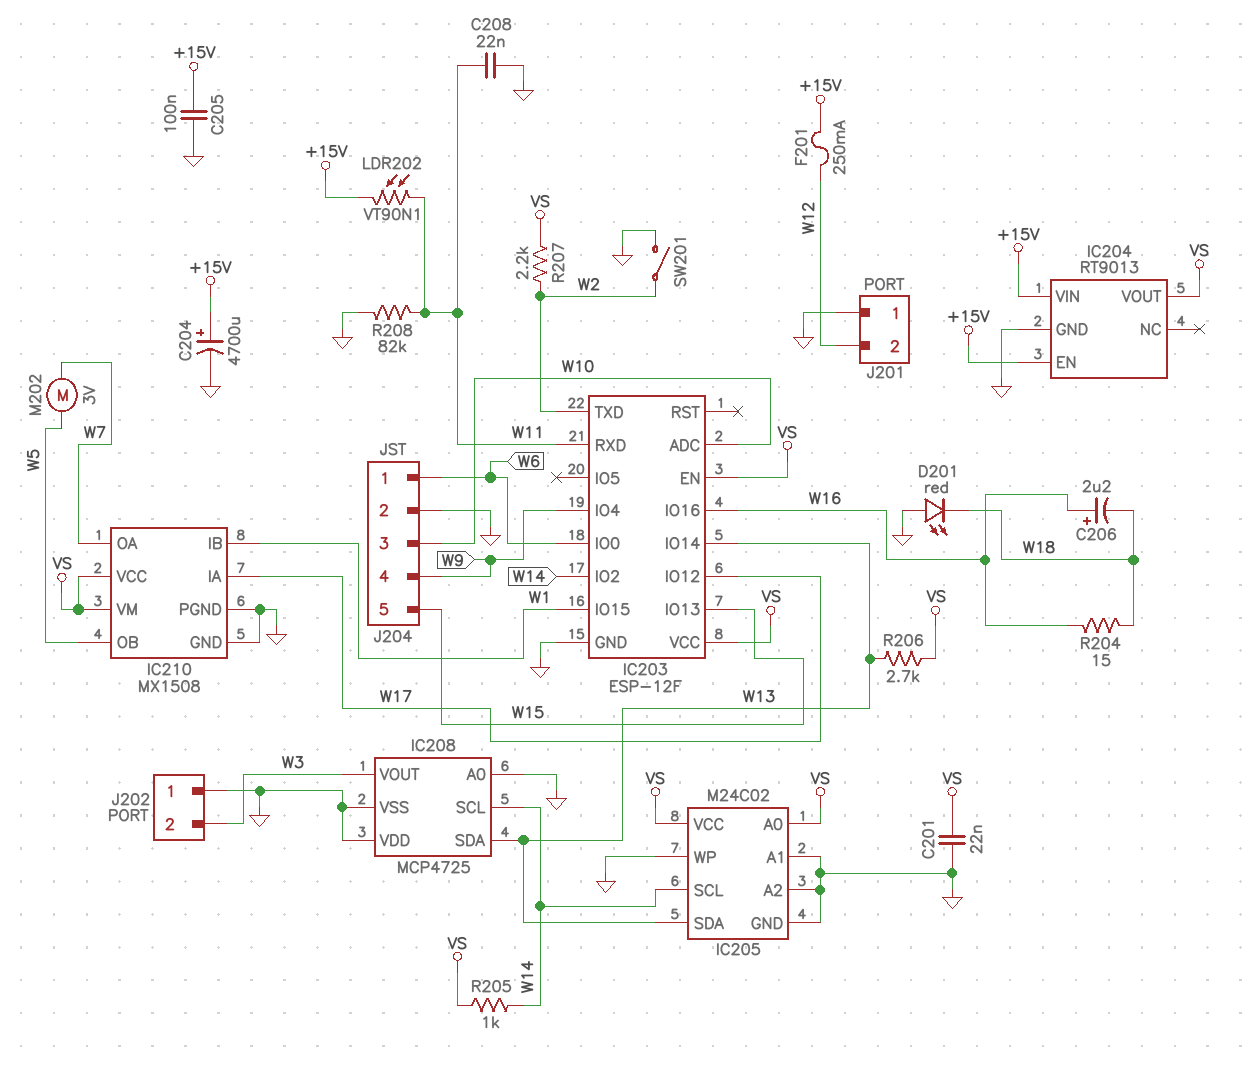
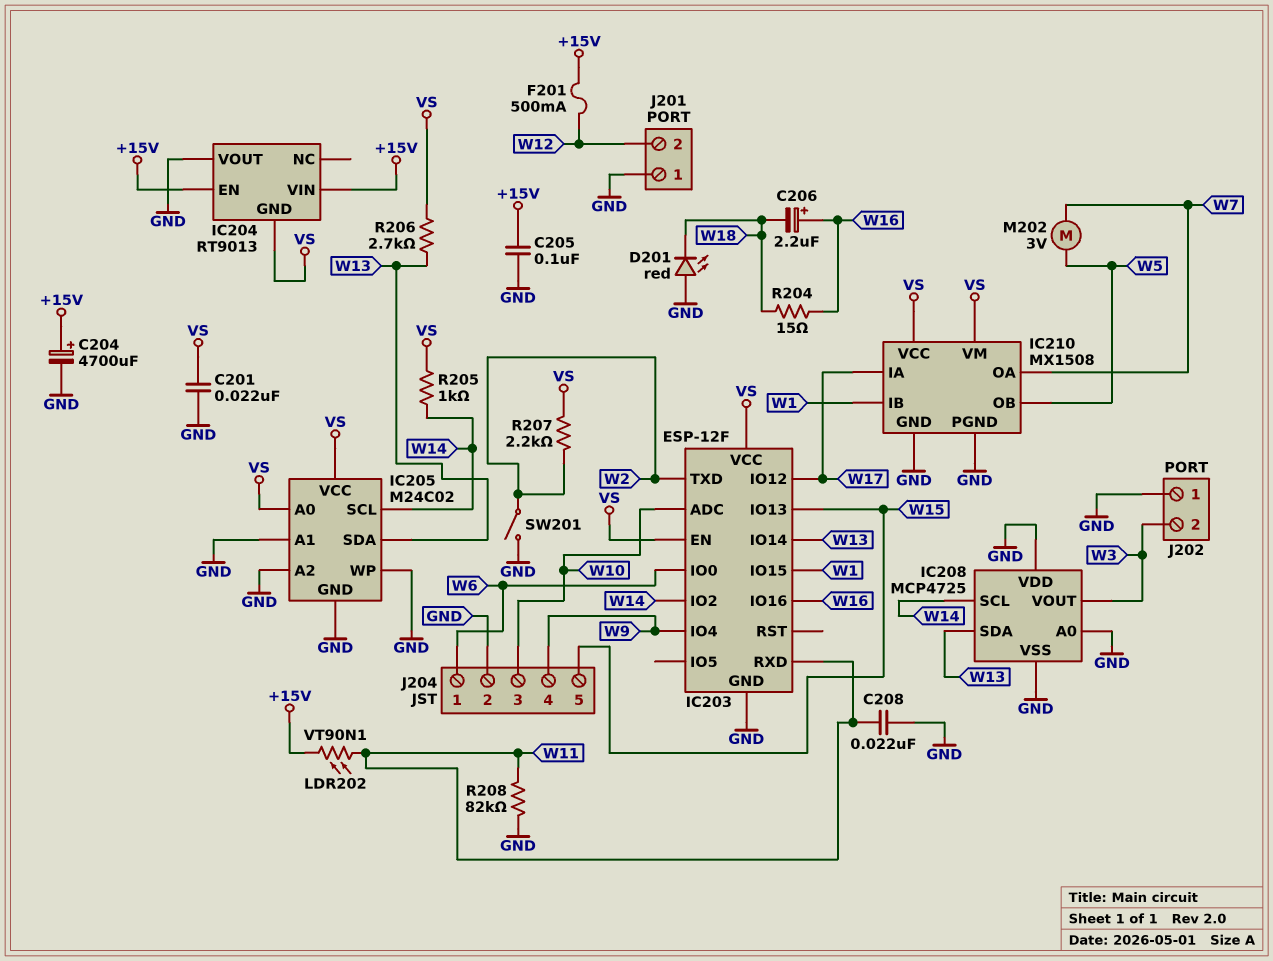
F201: 250mA (+15V, W12) -> 500mA (+15V, W12)
IC204 pin GND: GND -> VS
IC204 pin VOUT: VS -> GND

